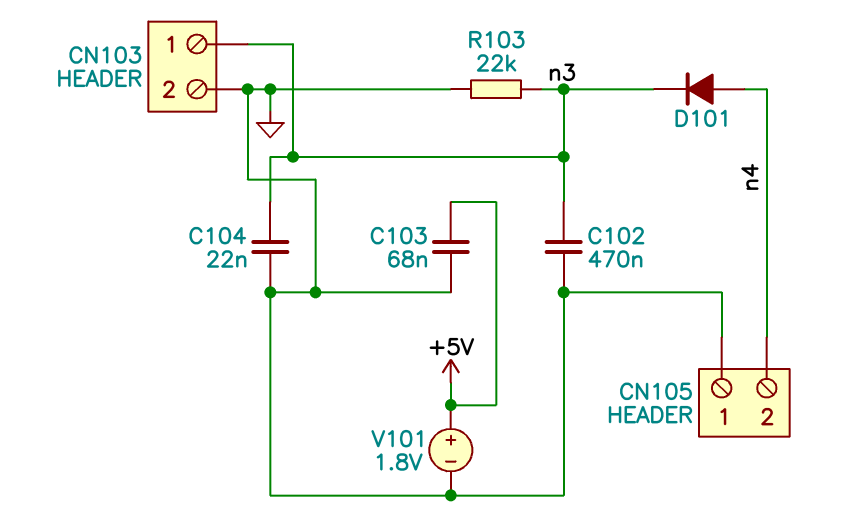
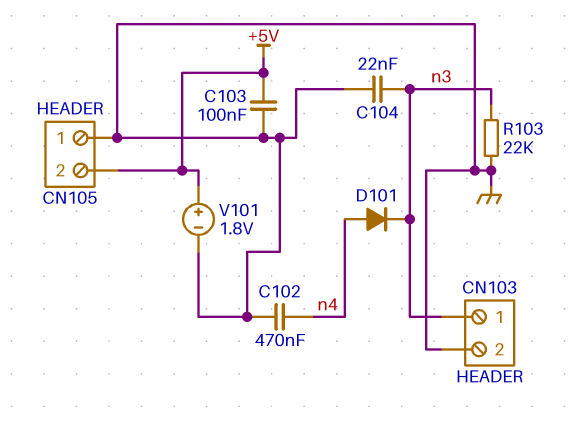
C102: 470nF (GND, n3) -> 470nF (GND, n4)
C103: 68nF (+5V, GND) -> 100nF (+5V, GND)
CN105 pin 2: n4 -> +5V

